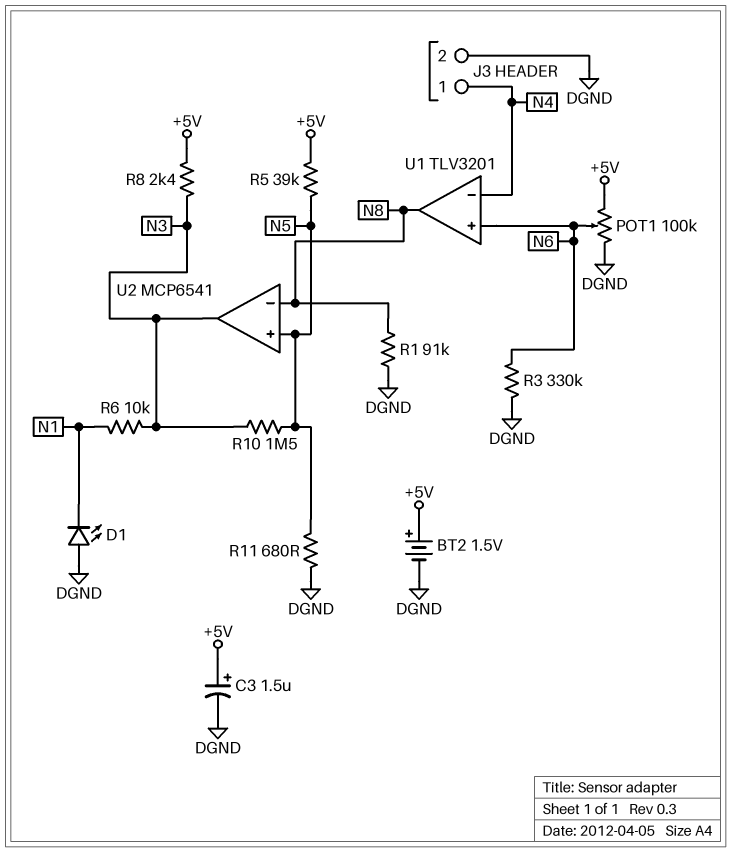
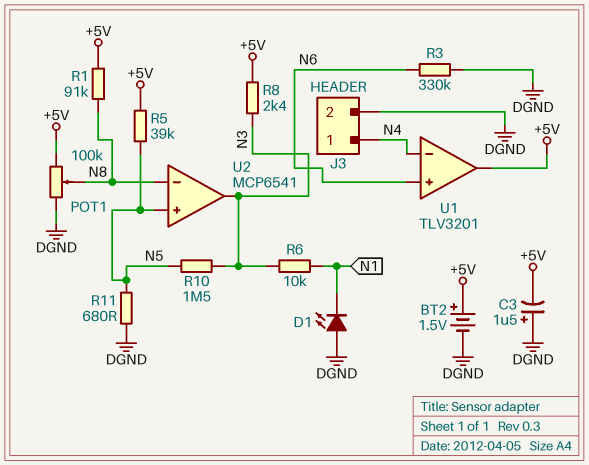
C3: 1.5uF (plus +5V, minus DGND) -> 1.5uF (plus DGND, minus +5V)
POT1: 100k (+5V, DGND, wiper N6) -> 100k (+5V, DGND, wiper N8)
R1: 91k (DGND, N8) -> 91k (+5V, N8)
U1 pin out: N8 -> +5V

